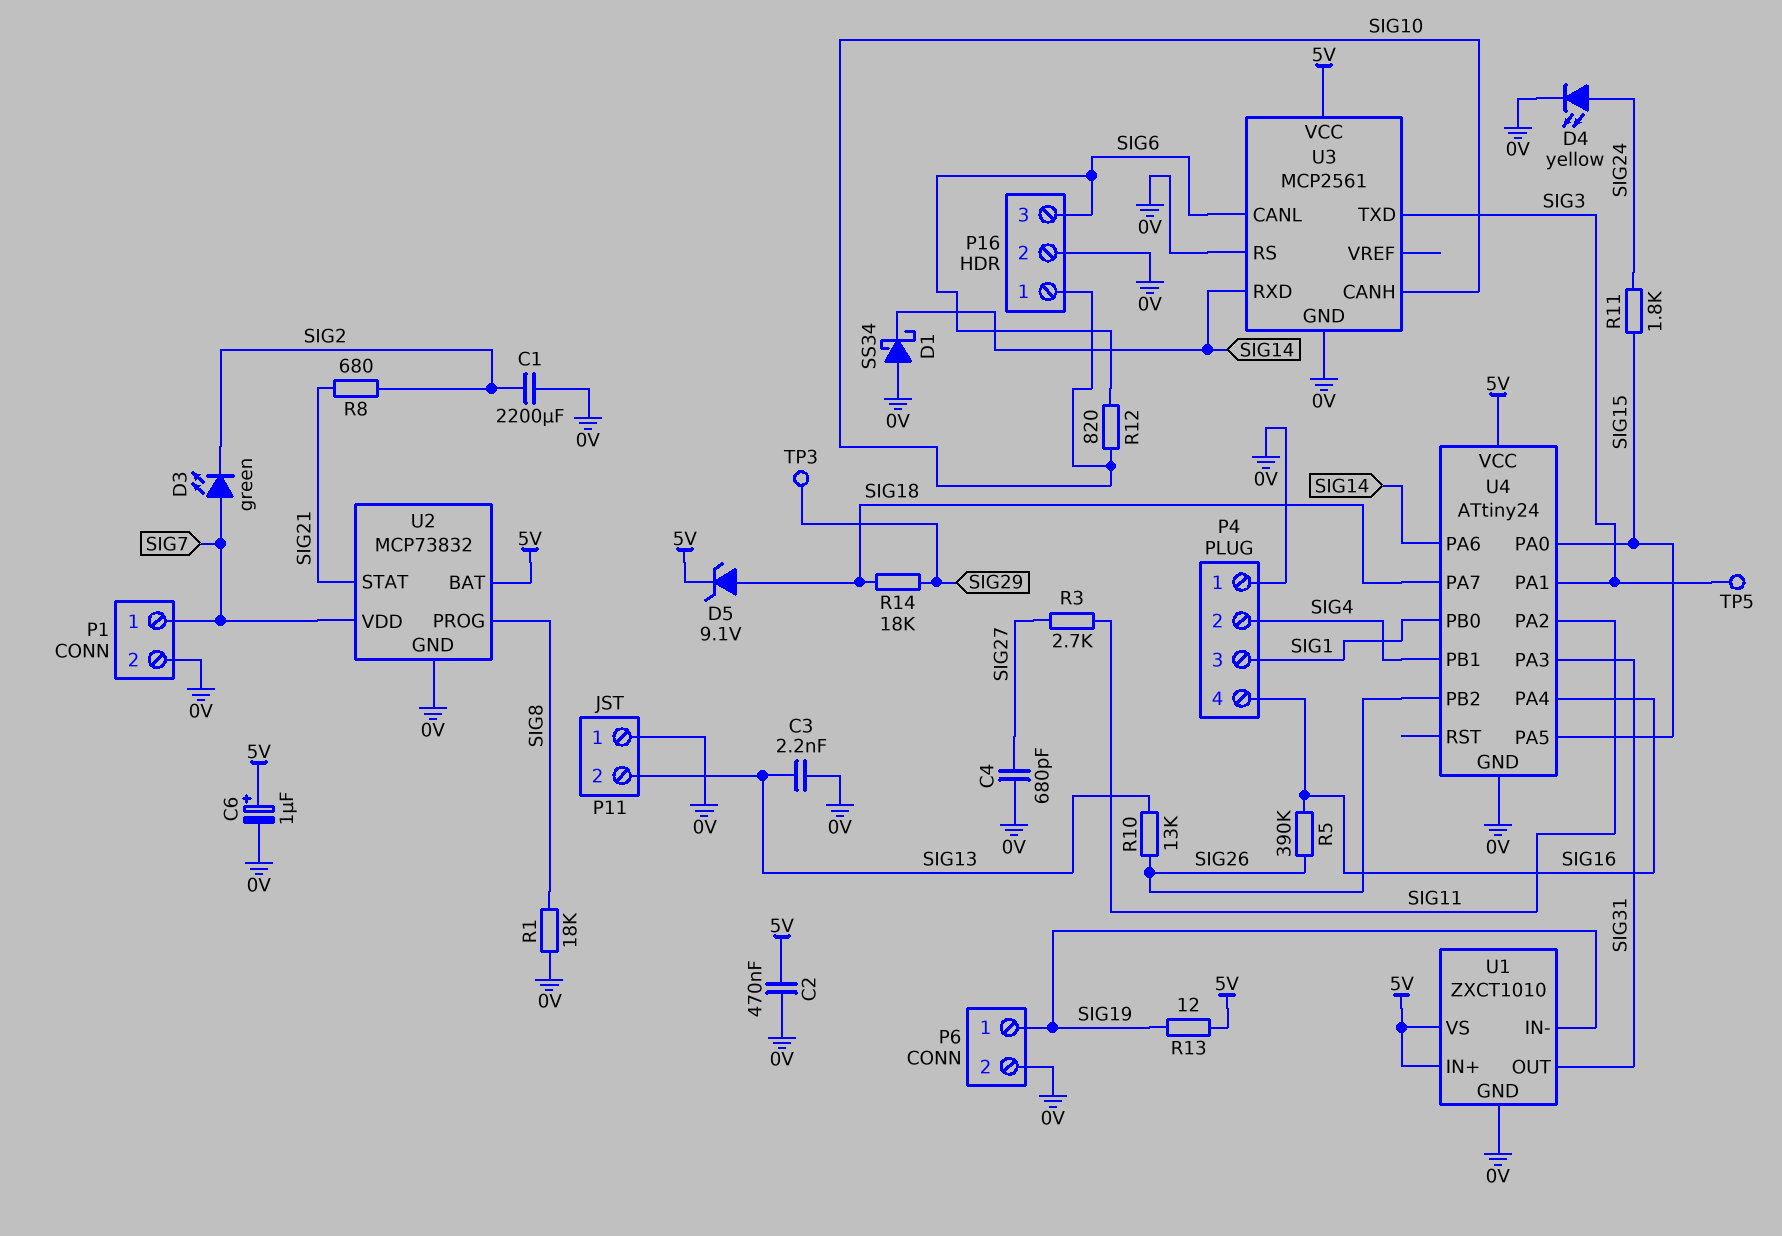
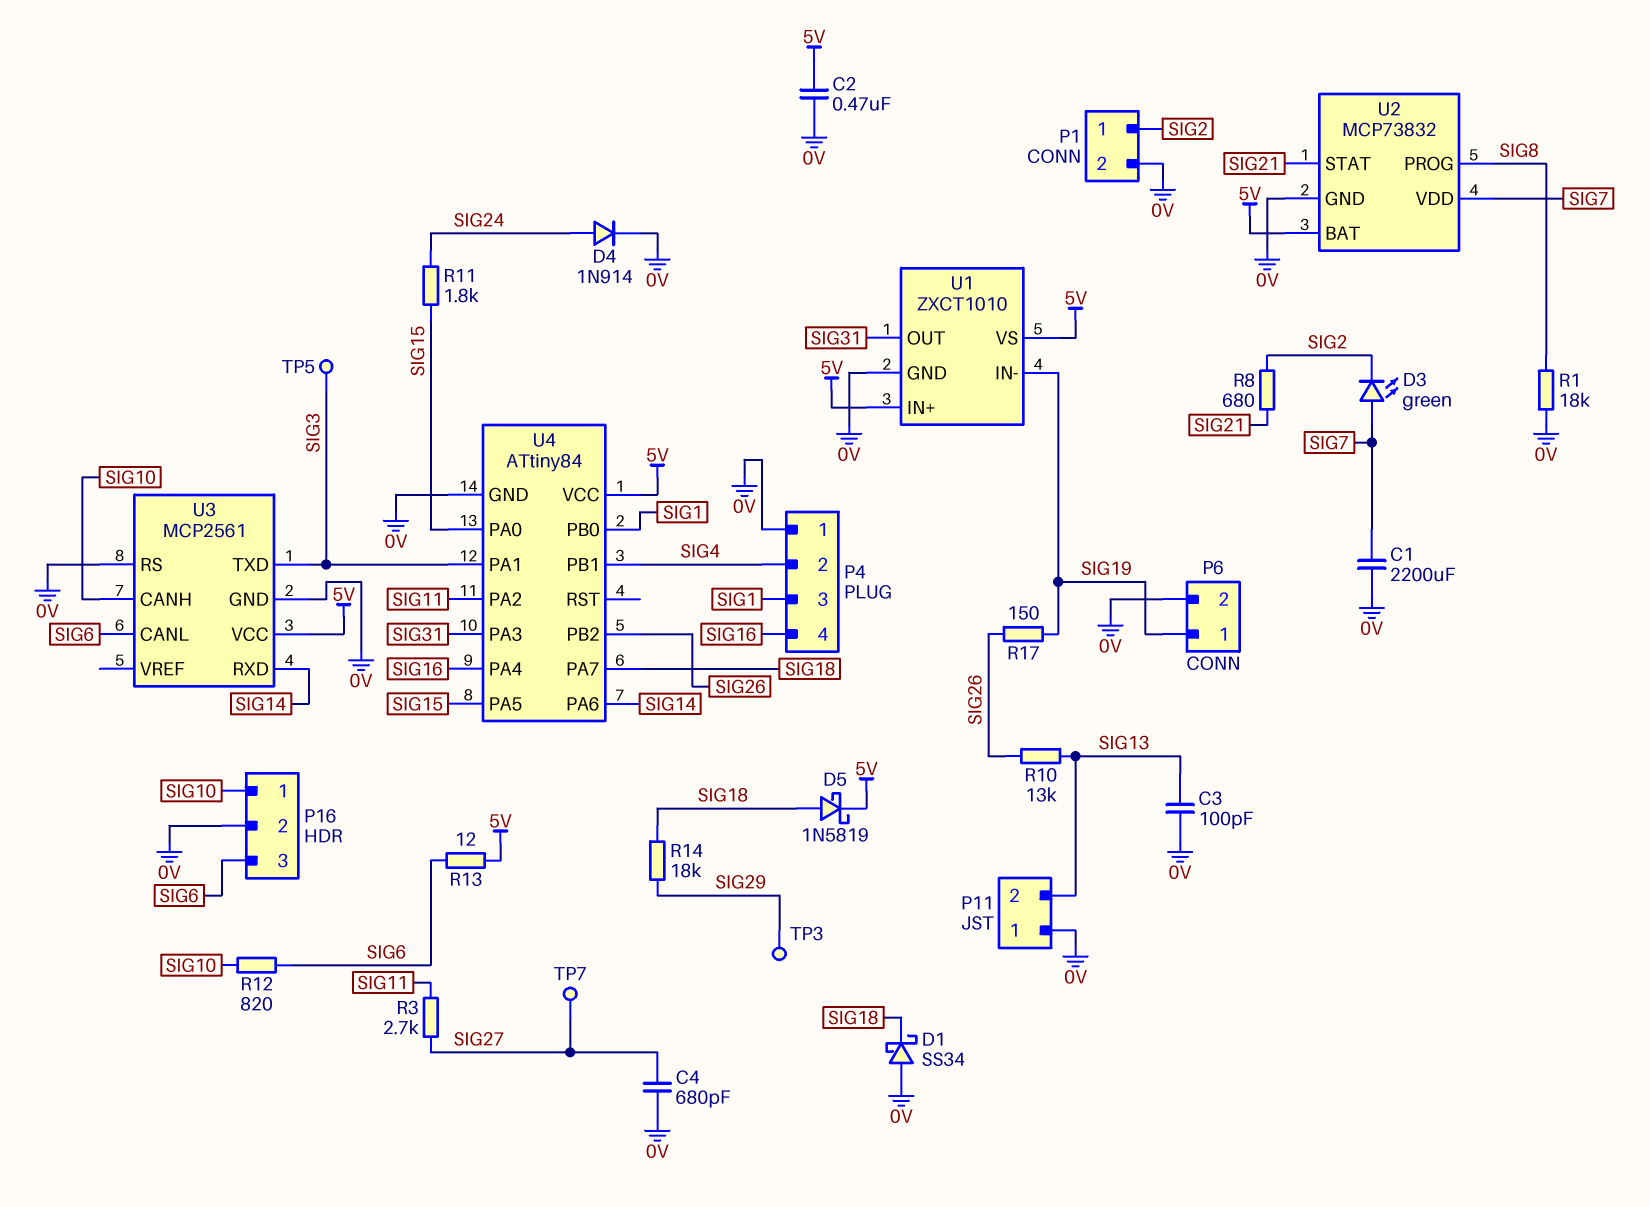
C1: 2200uF (0V, SIG2) -> 2200uF (0V, SIG7)
C3: 2.2nF (0V, SIG13) -> 100pF (0V, SIG13)
C6: 1uF (plus 5V, minus 0V) -> none
D1: schottky SS34 (A 0V, K SIG14) -> schottky SS34 (A 0V, K SIG18)
D4: LED yellow (A SIG24, K 0V) -> diode 1N914 (A SIG24, K 0V)
D5: zener 9.1V (A SIG18, K 5V) -> schottky 1N5819 (A SIG18, K 5V)
P1 pin 1: SIG7 -> SIG2
R5: 390k (SIG16, SIG26) -> none
R13: 12 (5V, SIG19) -> 12 (5V, SIG6)
R17: none -> 150 (SIG19, SIG26)
TP7: none -> test point (SIG27)
U4: ATtiny24 -> ATtiny84

